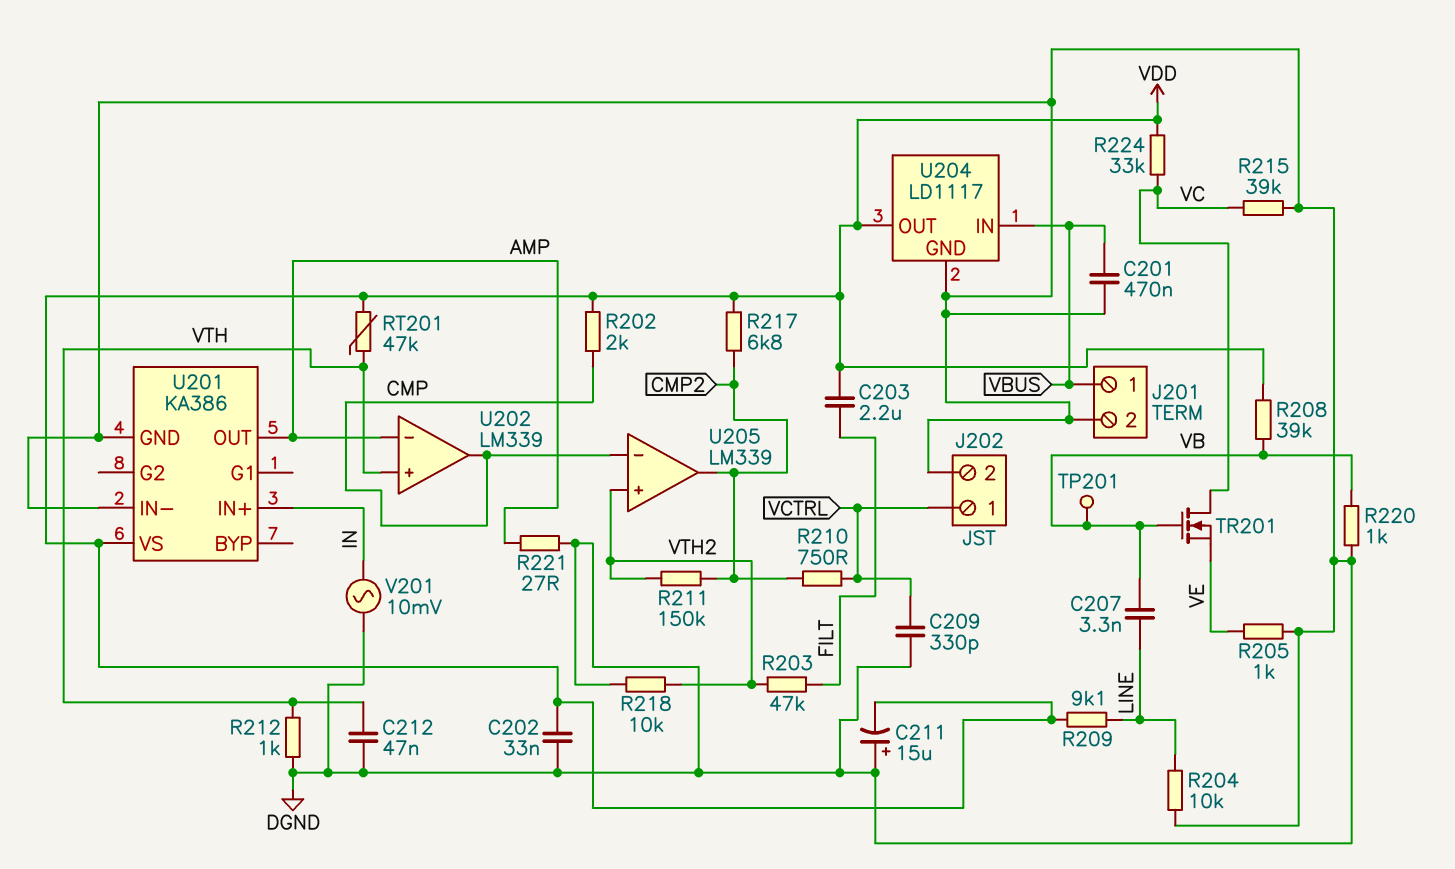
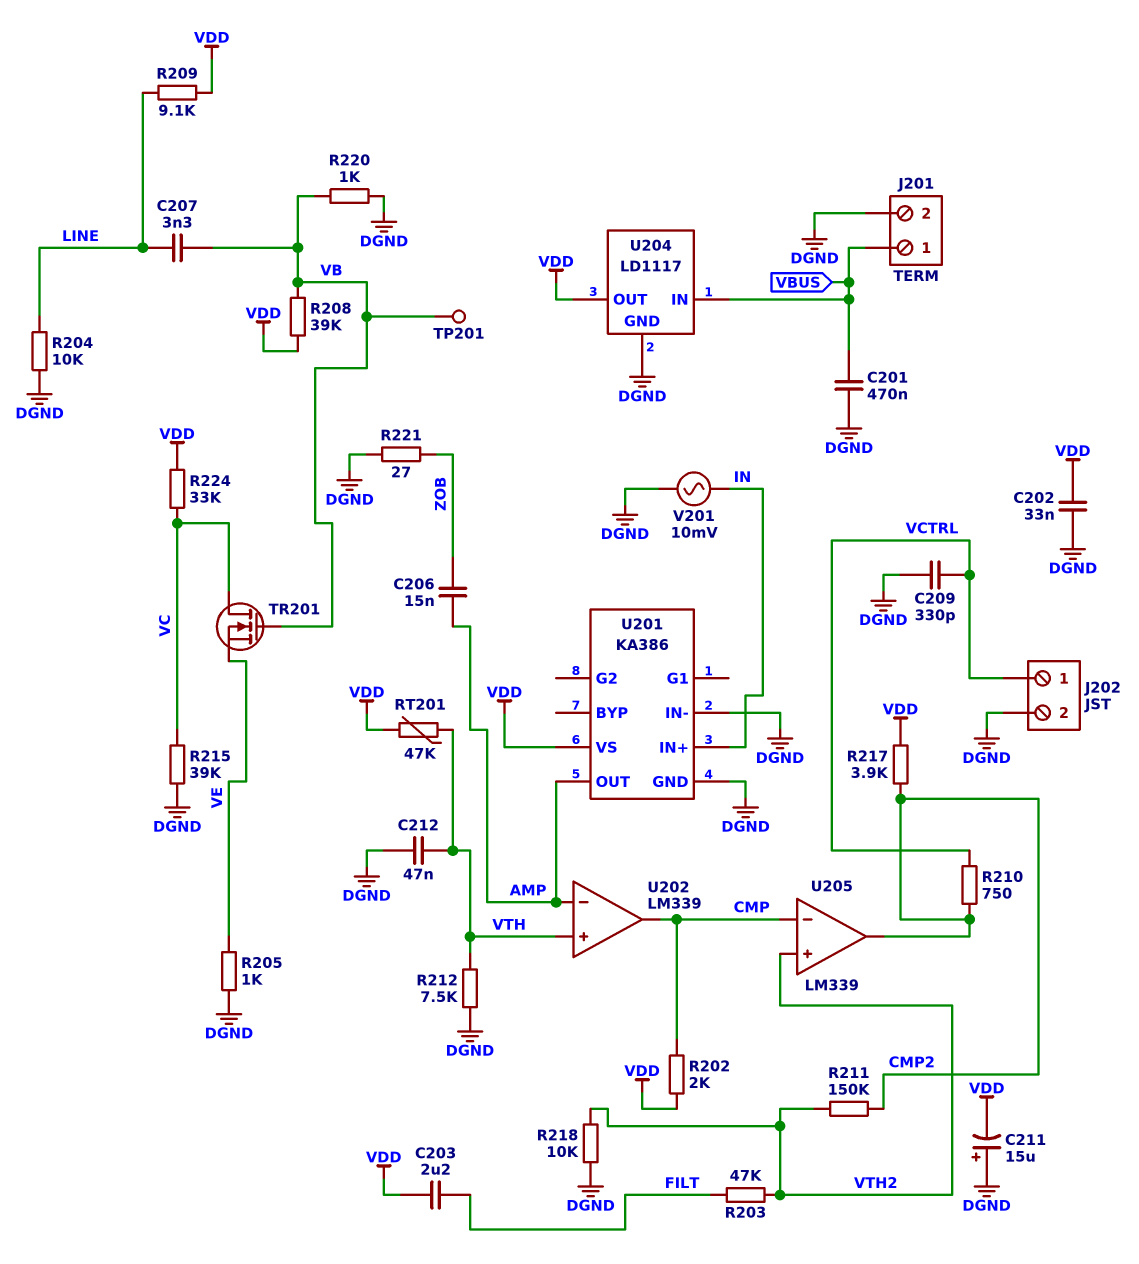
C206: none -> 15nF (AMP, ZOB)
R212: 1k (DGND, VTH) -> 7.5k (DGND, VTH)
R217: 6.8k (CMP2, VDD) -> 3.9k (CMP2, VDD)
R221: 27 (AMP, DGND) -> 27 (DGND, ZOB)

